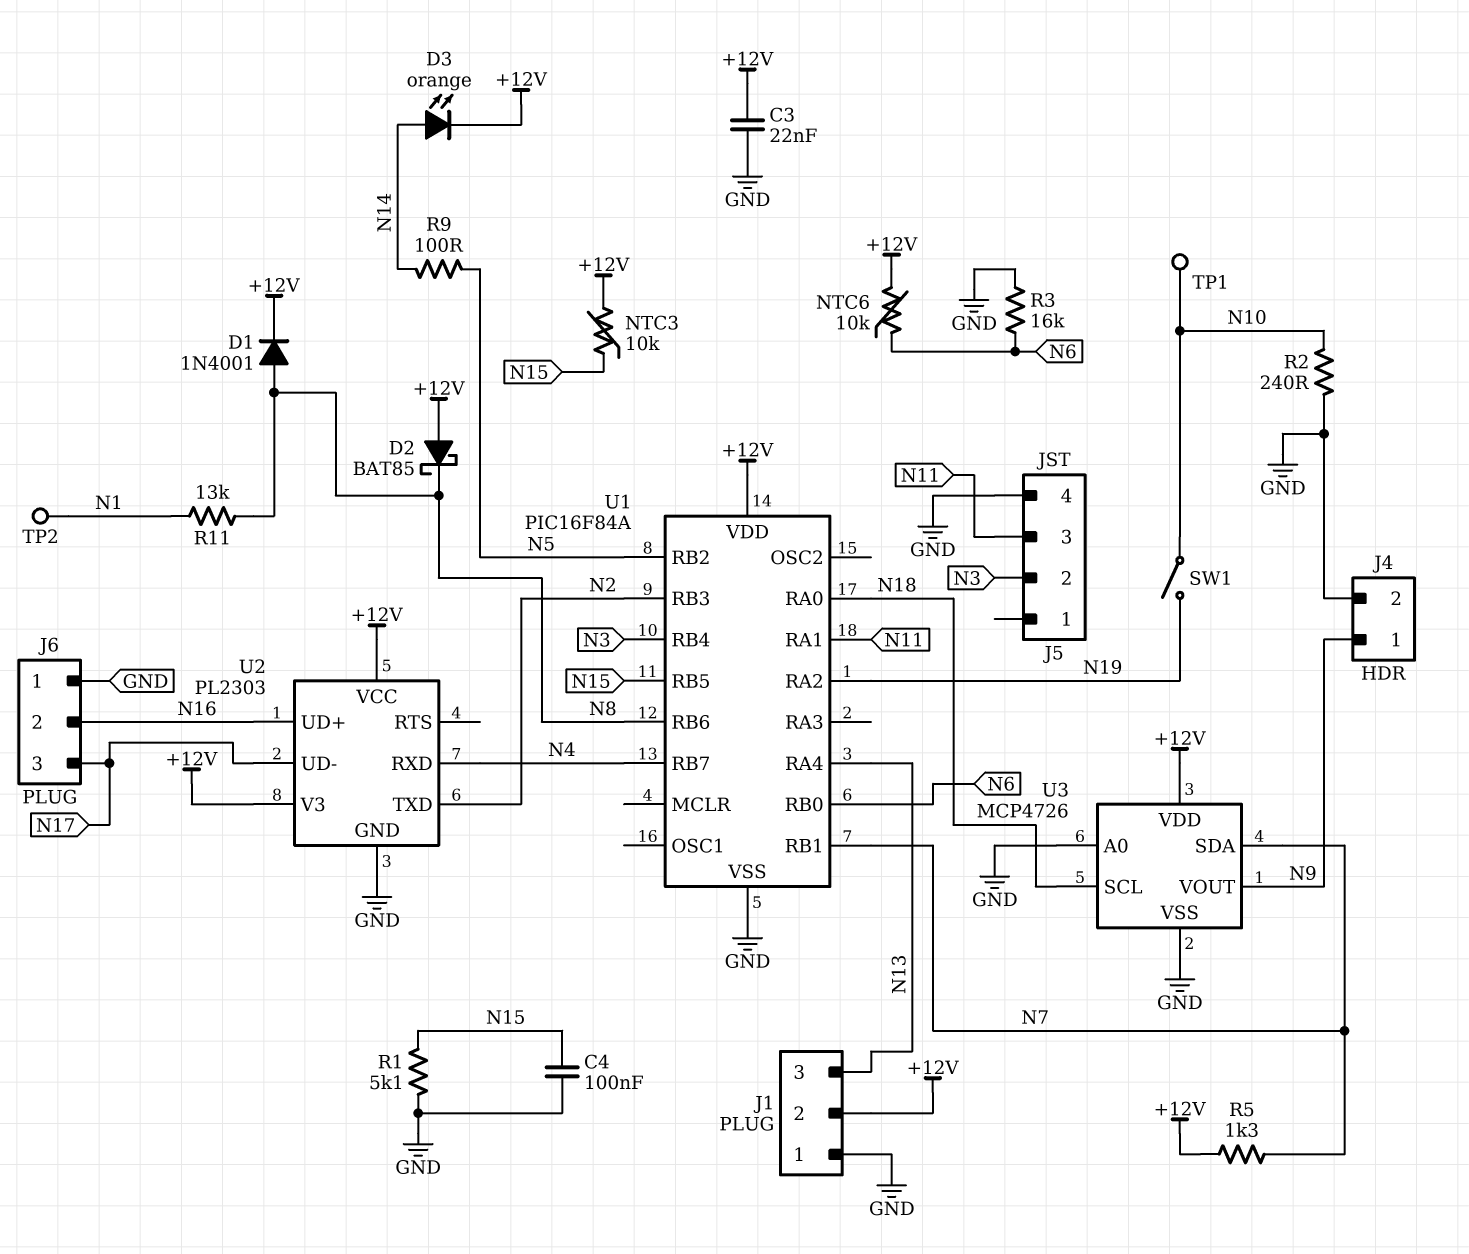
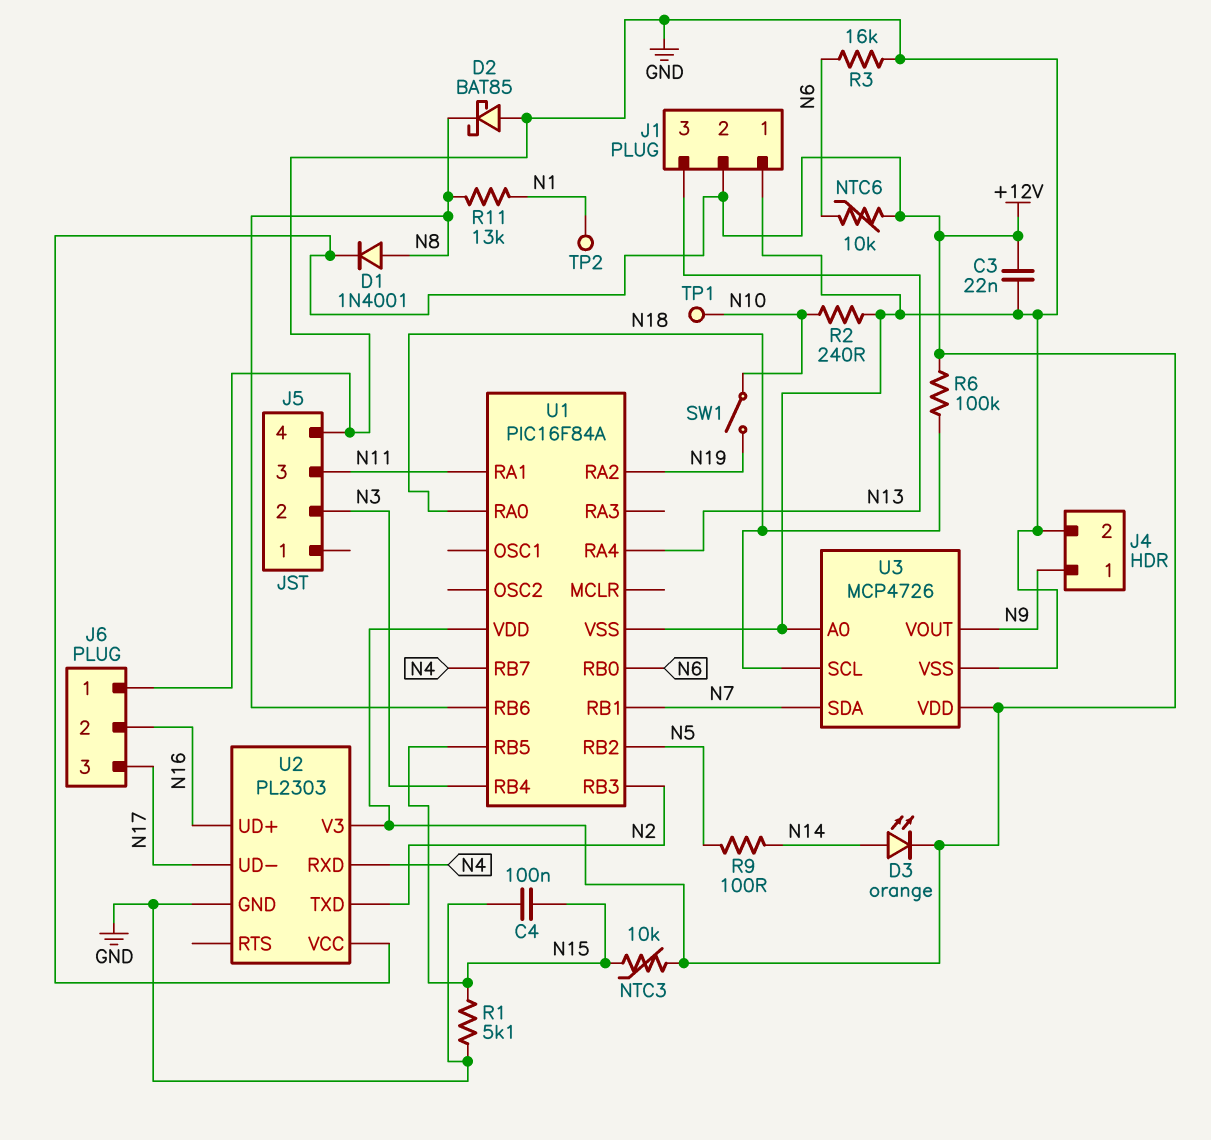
D2: schottky BAT85 (A +12V, K N8) -> schottky BAT85 (A GND, K N8)
R5: 1.3k (+12V, N7) -> none
R6: none -> 100k (+12V, N18)

